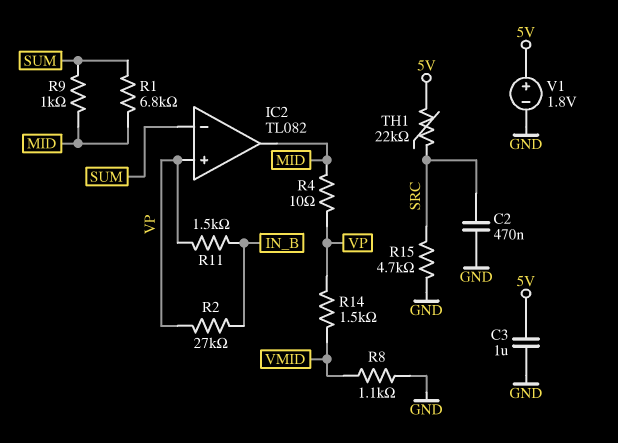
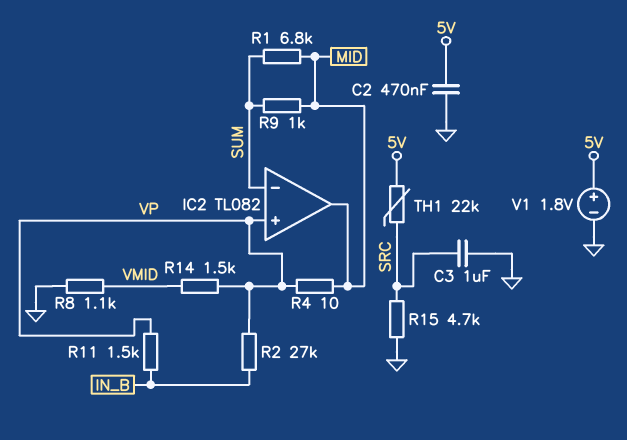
C2: 470nF (GND, SRC) -> 470nF (5V, GND)
C3: 1uF (5V, GND) -> 1uF (GND, SRC)

